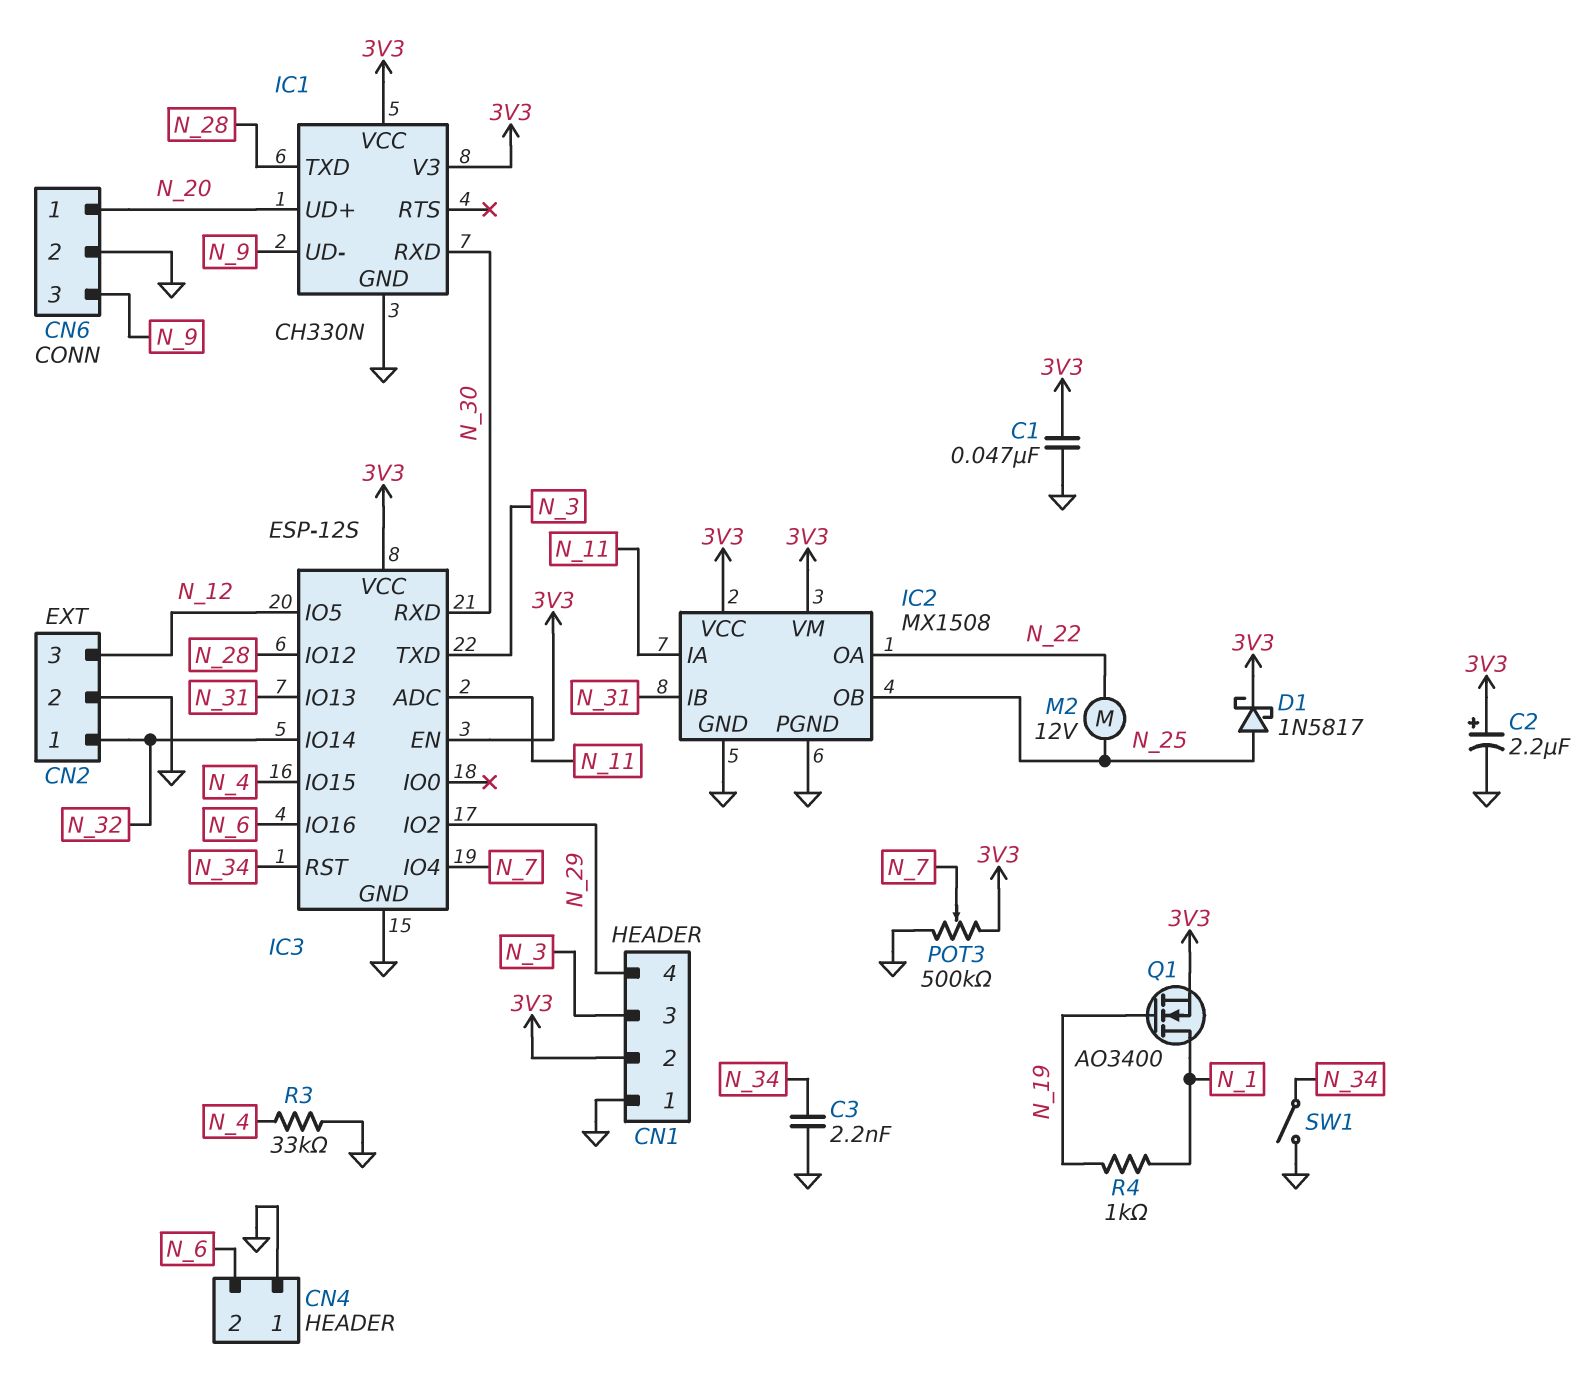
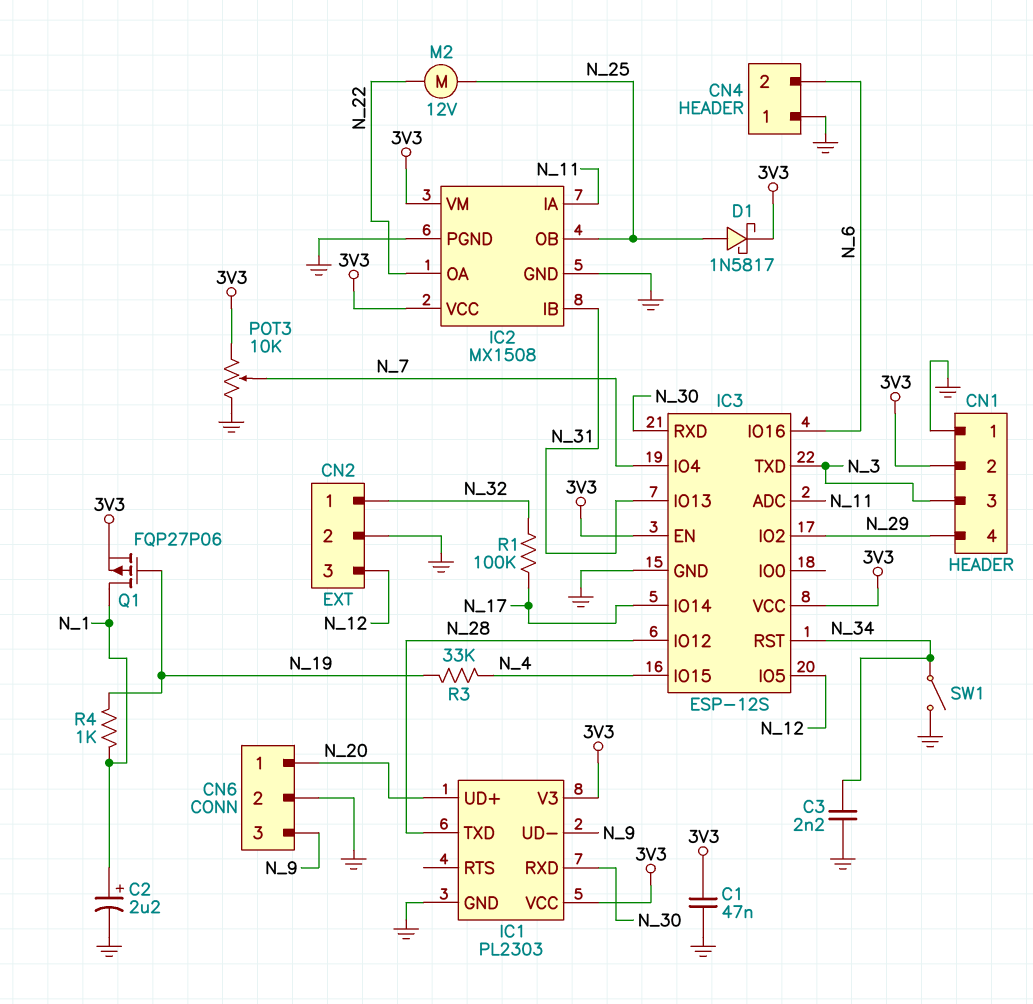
C2: 2.2uF (plus 3V3, minus GND) -> 2.2uF (plus N_1, minus GND)
IC1: CH330N -> PL2303
IC3 pin IO14: N_32 -> N_17
POT3: 500k (3V3, GND, wiper N_7) -> 10k (3V3, GND, wiper N_7)
Q1: NMOS AO3400 (G N_19, D N_1, S 3V3) -> PMOS FQP27P06 (G N_19, D N_1, S 3V3)
R1: none -> 100k (N_17, N_32)
R3: 33k (GND, N_4) -> 33k (N_4, N_19)

